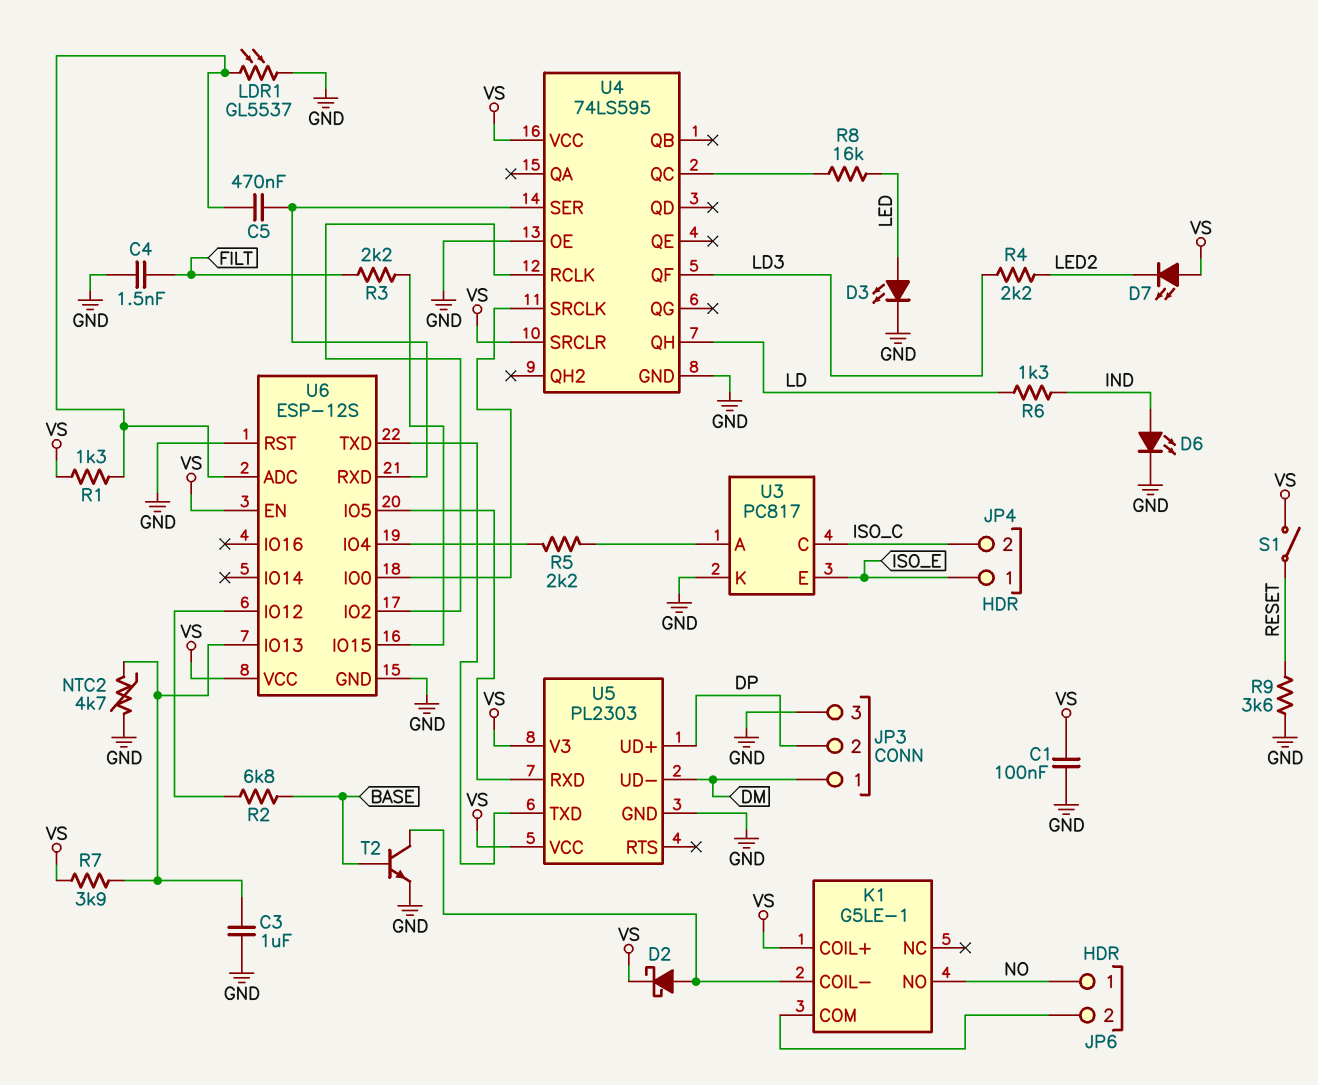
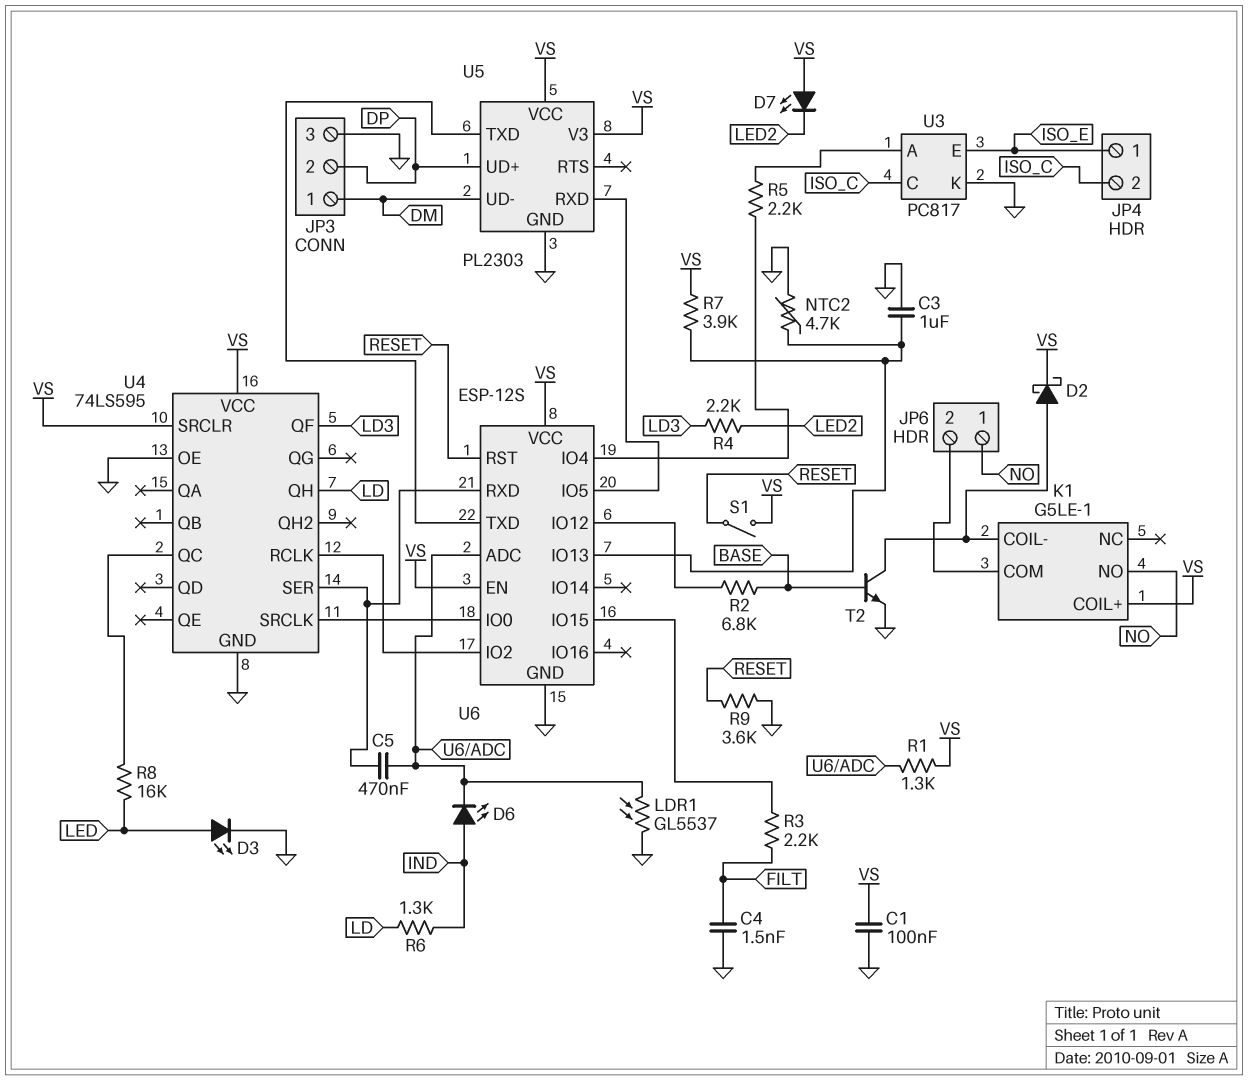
D6: LED (A IND, K GND) -> LED (A IND, K U6/ADC)
U6 pin RST: GND -> RESET

